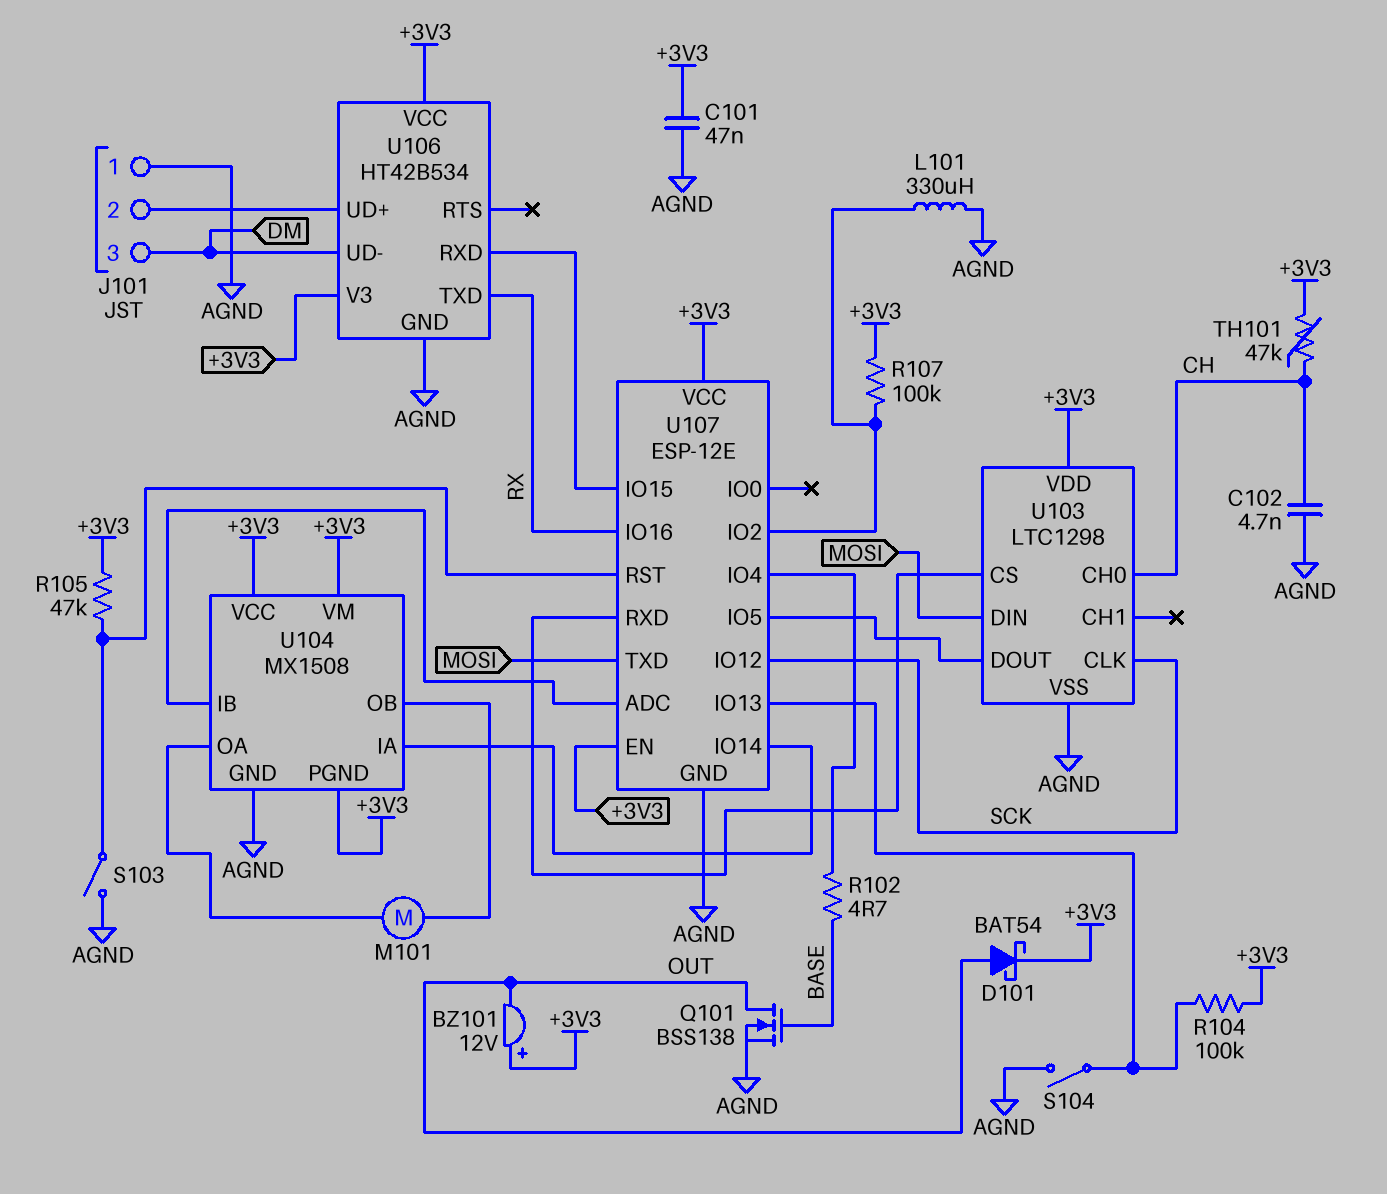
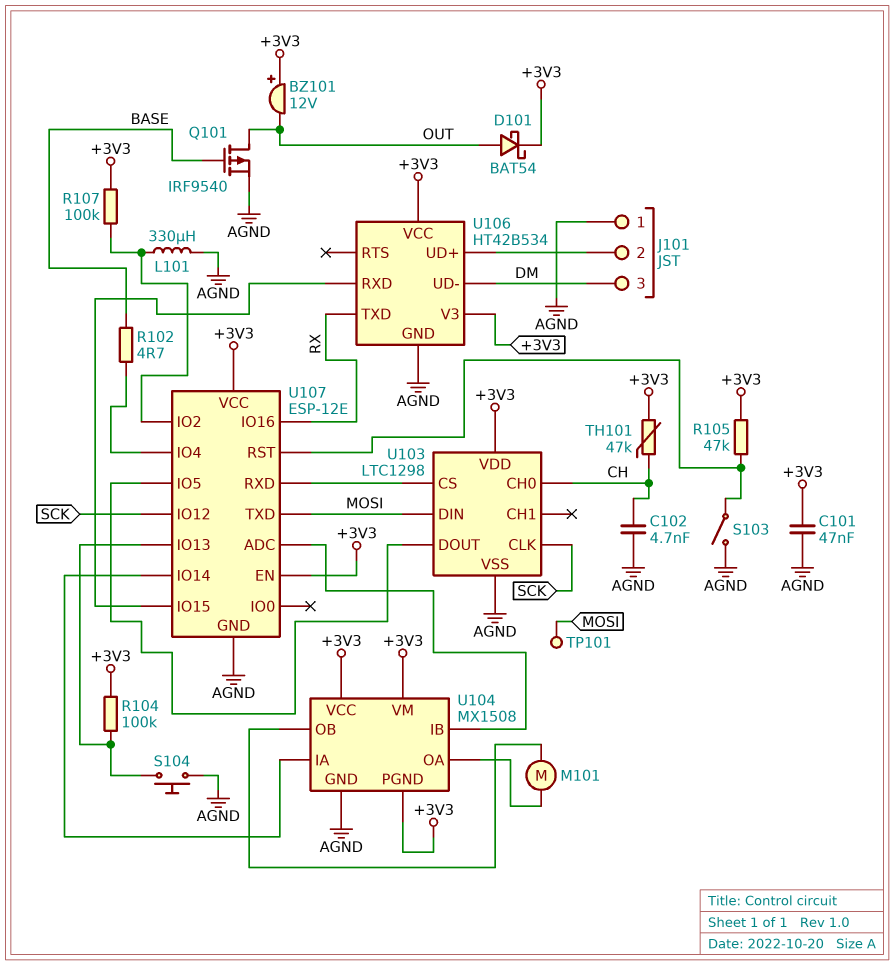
Q101: NMOS BSS138 (G BASE, D OUT, S AGND) -> PMOS IRF9540 (G BASE, D OUT, S AGND)
S104: switch (AGND, U107/IO13) -> button (AGND, U107/IO13)
TP101: none -> test point (MOSI)

